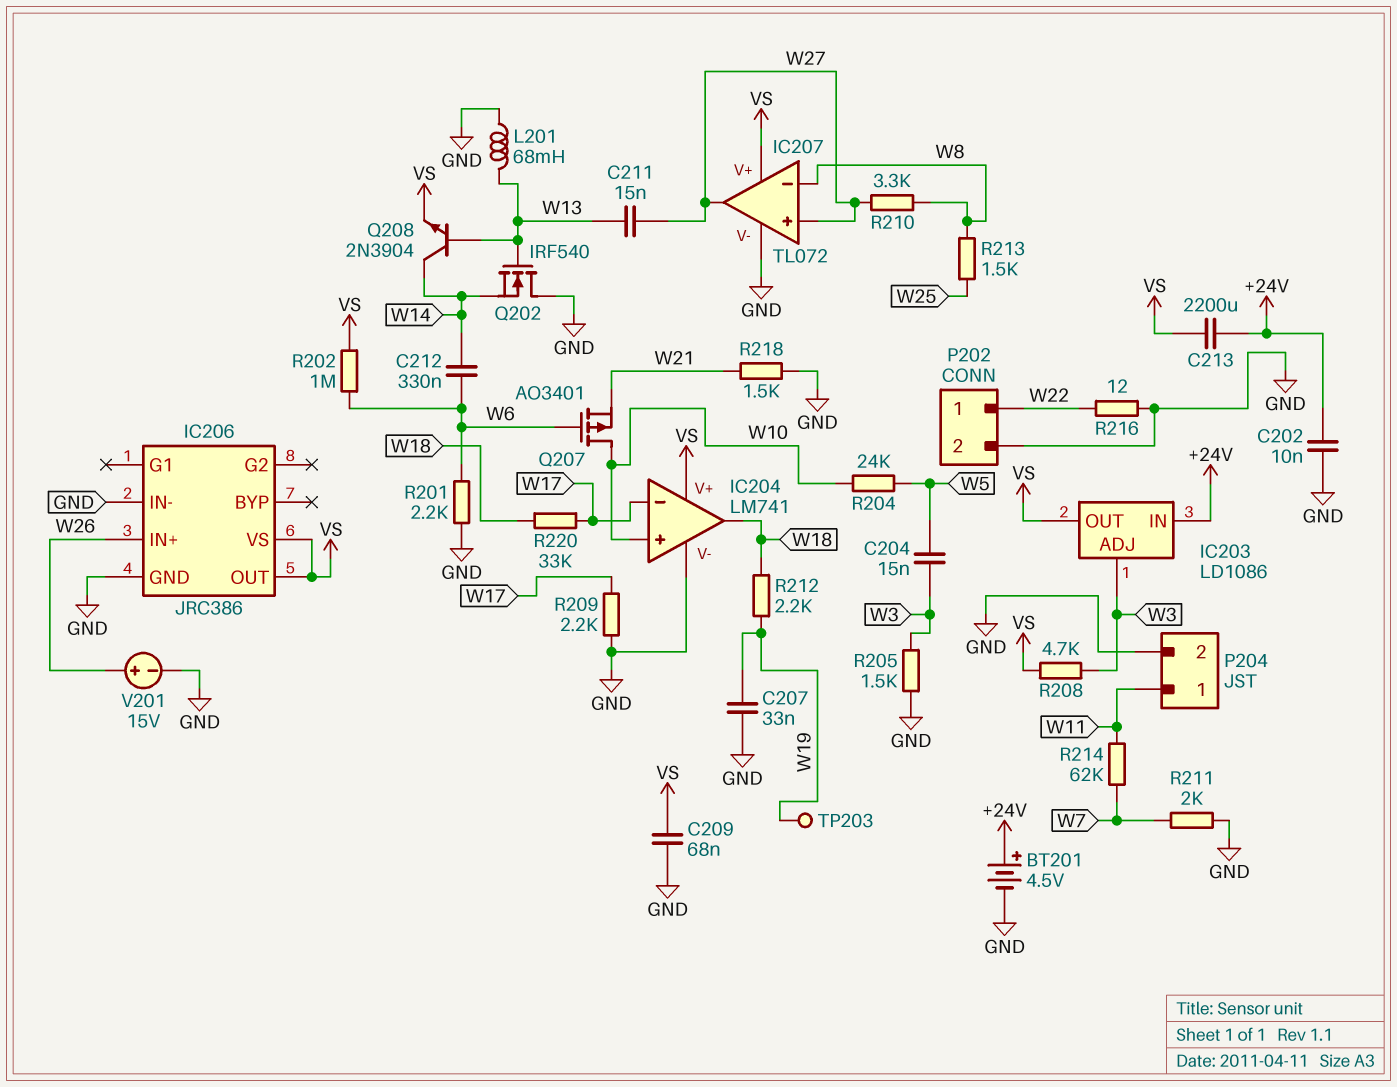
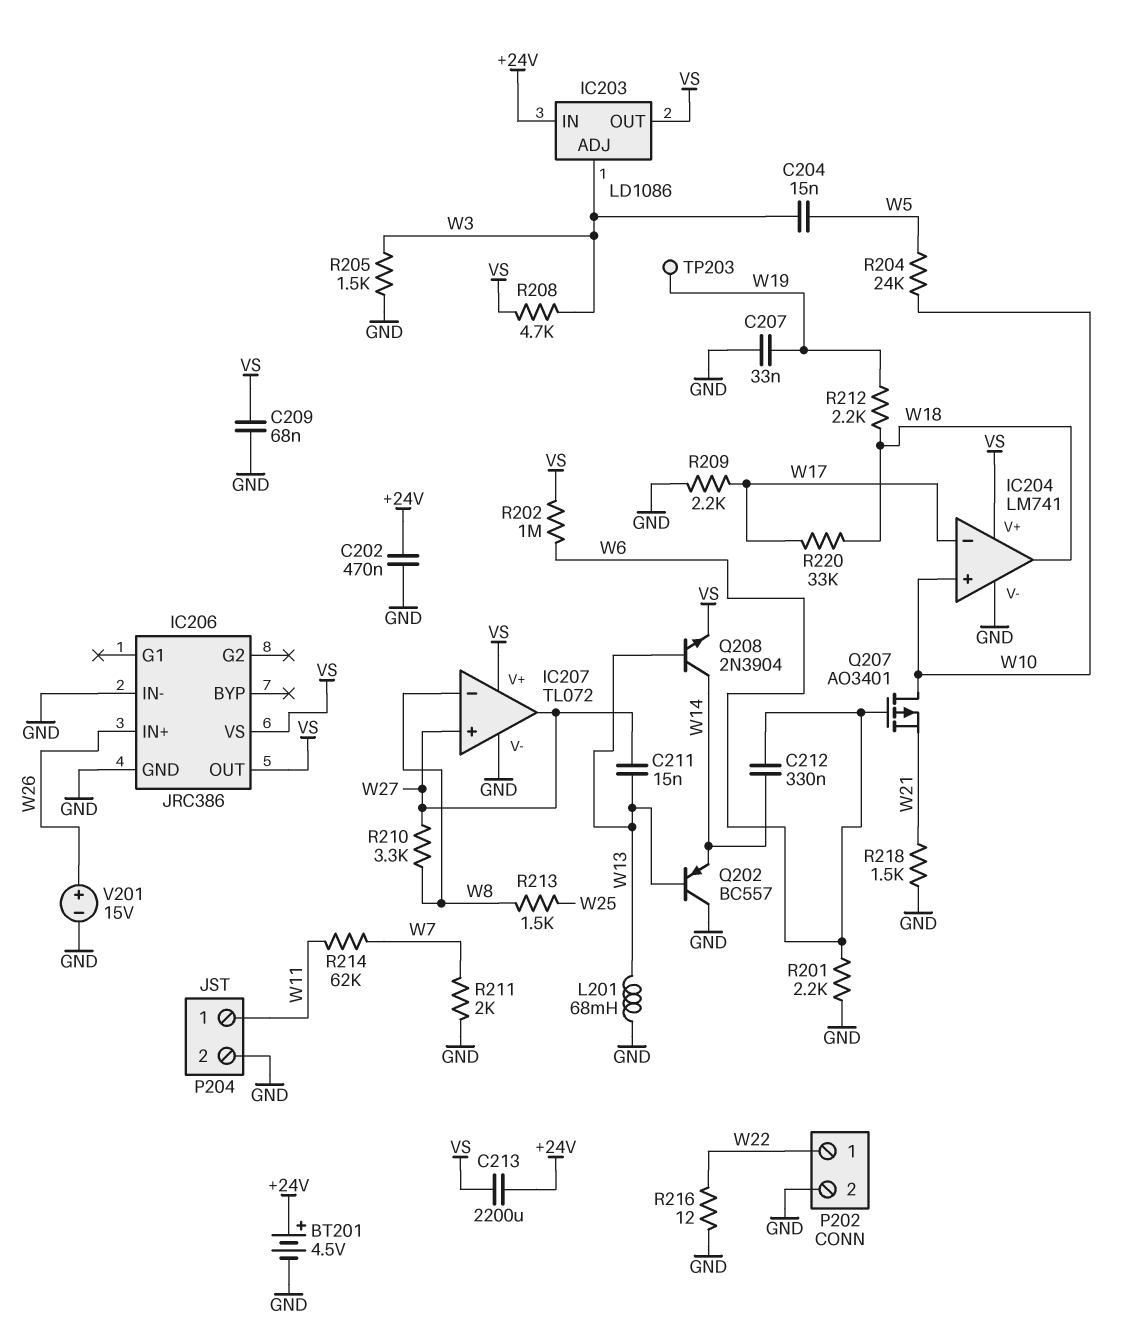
C202: 10nF (+24V, GND) -> 470nF (+24V, GND)
Q202: NMOS IRF540 (G W13, D GND, S W14) -> PNP BC557 (B W13, C GND, E W14)

